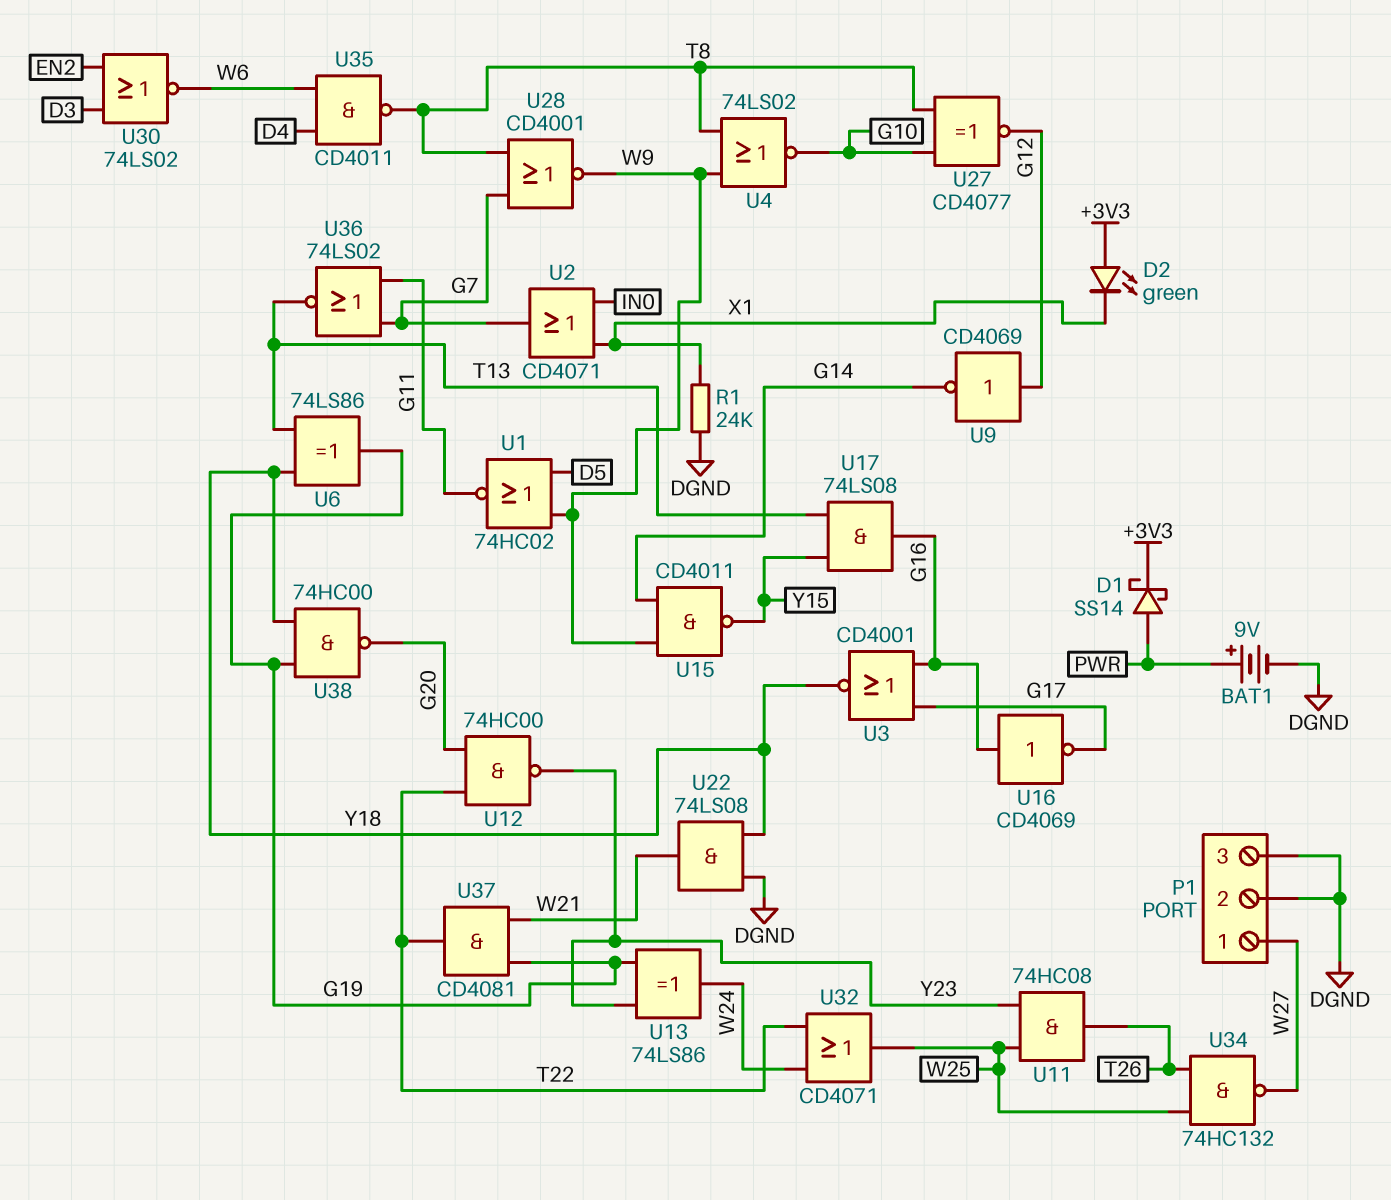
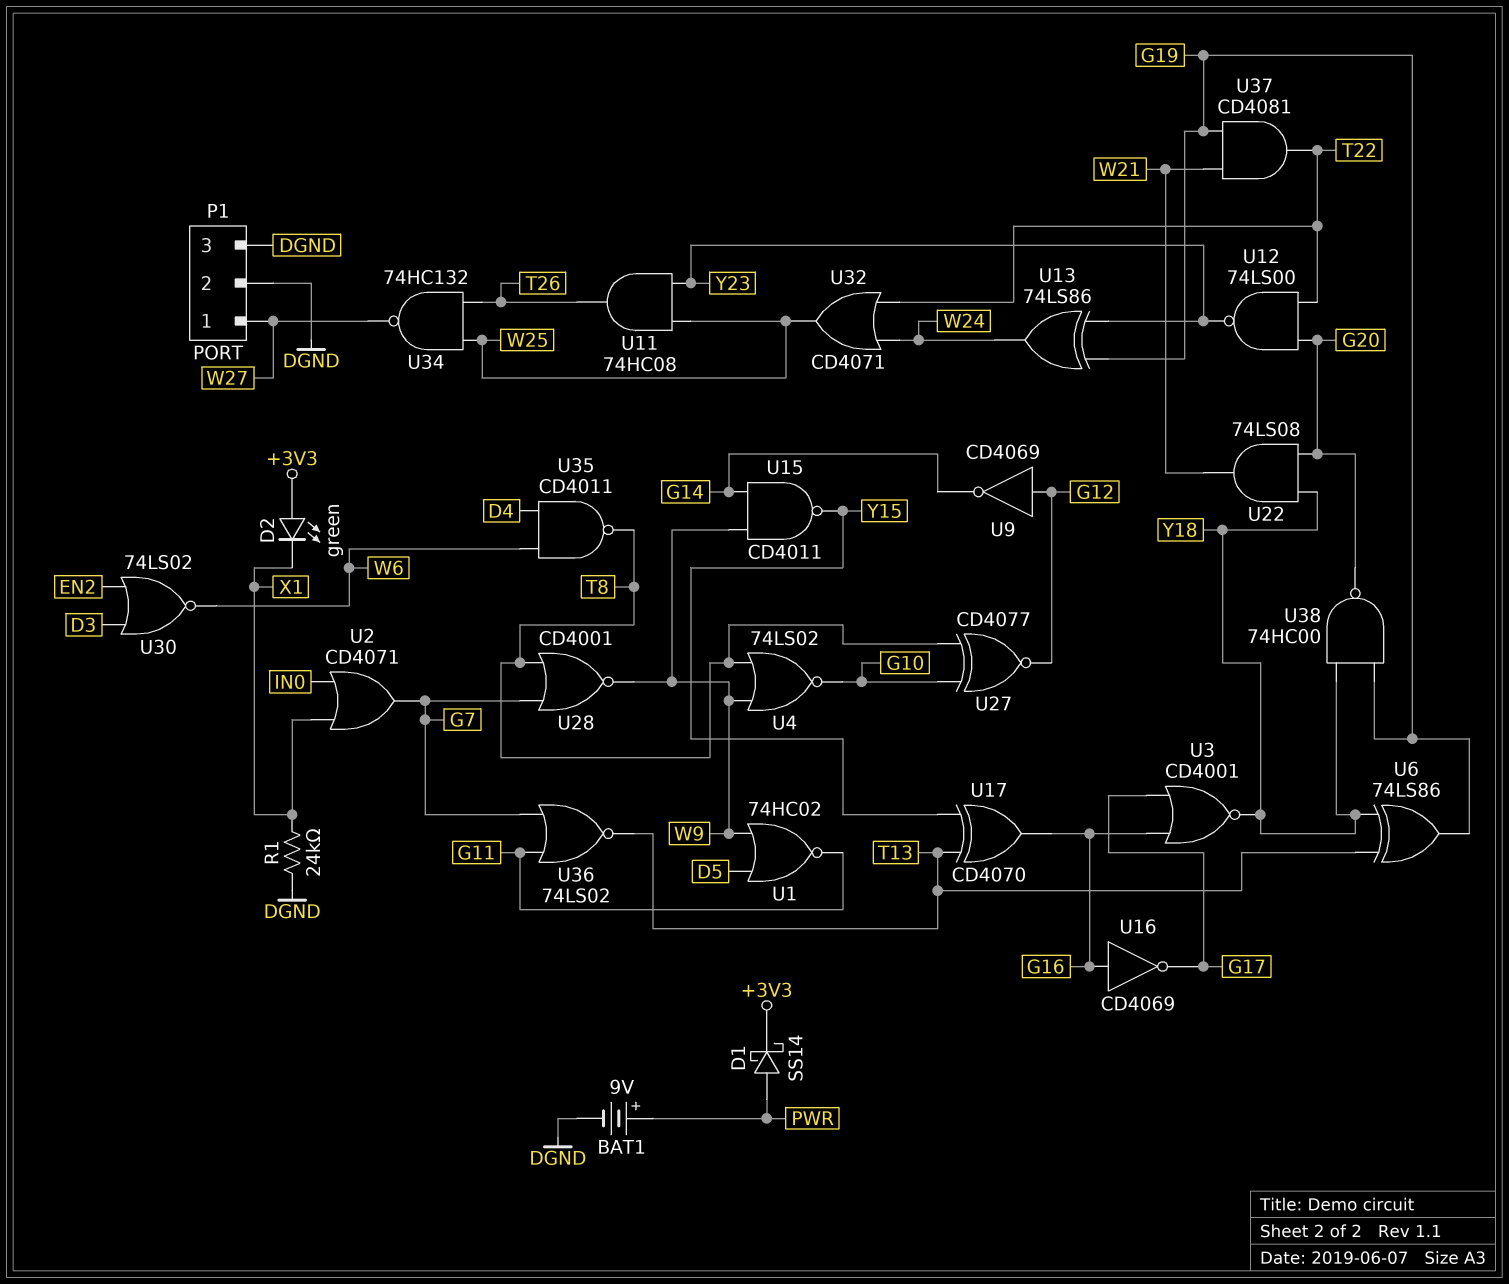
U12: NAND 74HC00 (in G20, in T22, out Y23) -> NAND 74LS00 (in G20, in T22, out Y23)
U17: AND 74LS08 (in T13, in Y15, out G16) -> XOR CD4070 (in T13, in Y15, out G16)
U22: AND 74LS08 (in DGND, in Y18, out W21) -> AND 74LS08 (in G20, in Y18, out W21)

